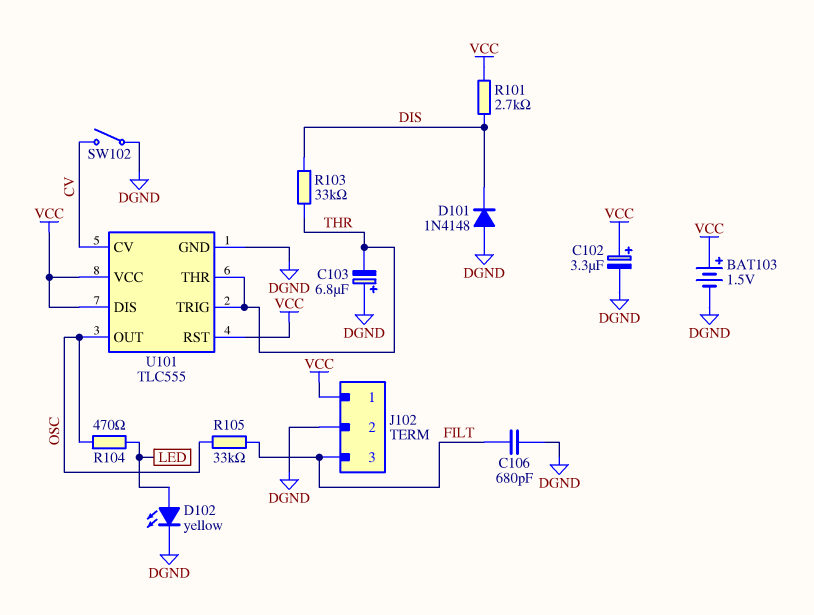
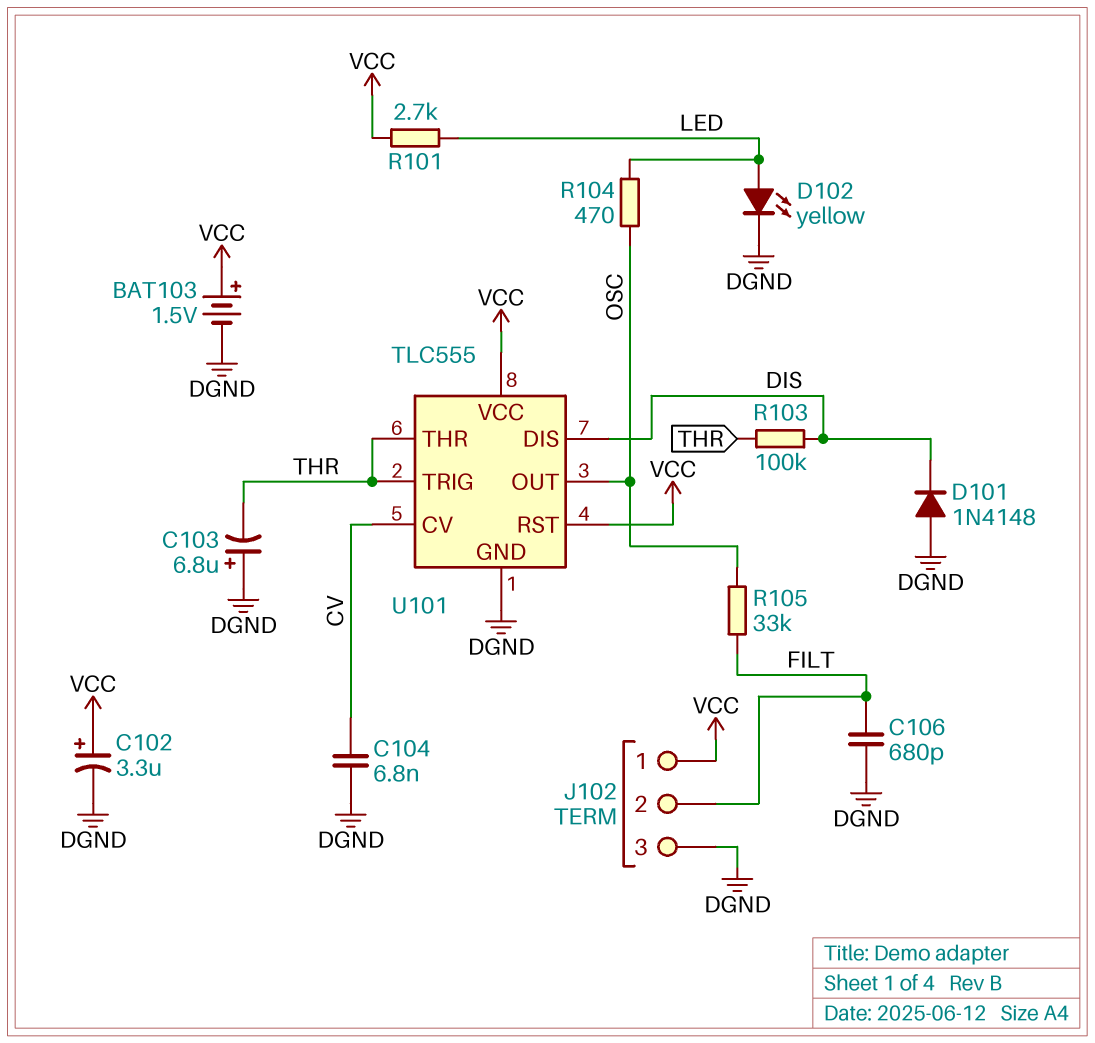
C104: none -> 6.8nF (CV, DGND)
J102 pin 2: DGND -> FILT
J102 pin 3: FILT -> DGND
R101: 2.7k (DIS, VCC) -> 2.7k (LED, VCC)
R103: 33k (DIS, THR) -> 100k (DIS, THR)
SW102: switch (CV, DGND) -> none
U101 pin DIS: VCC -> DIS

